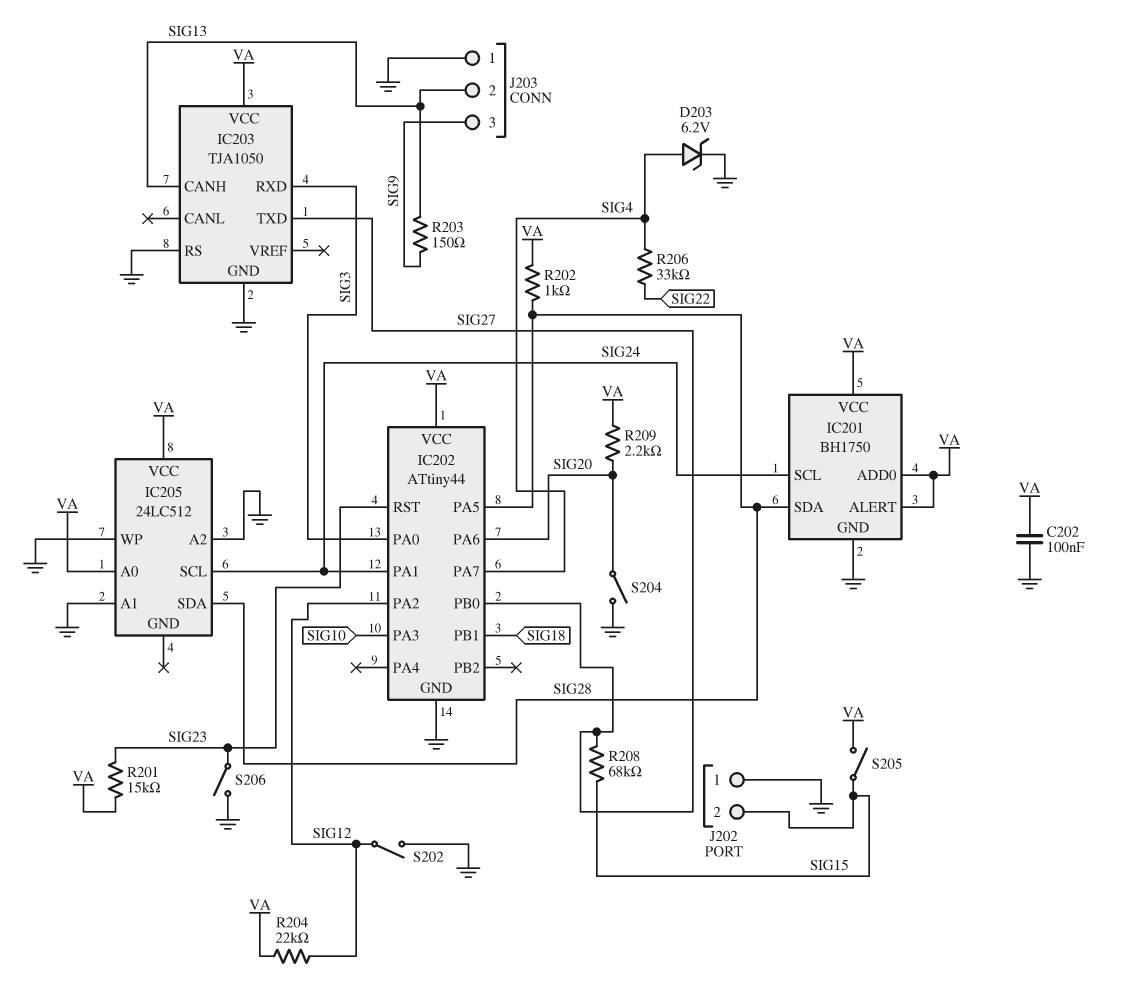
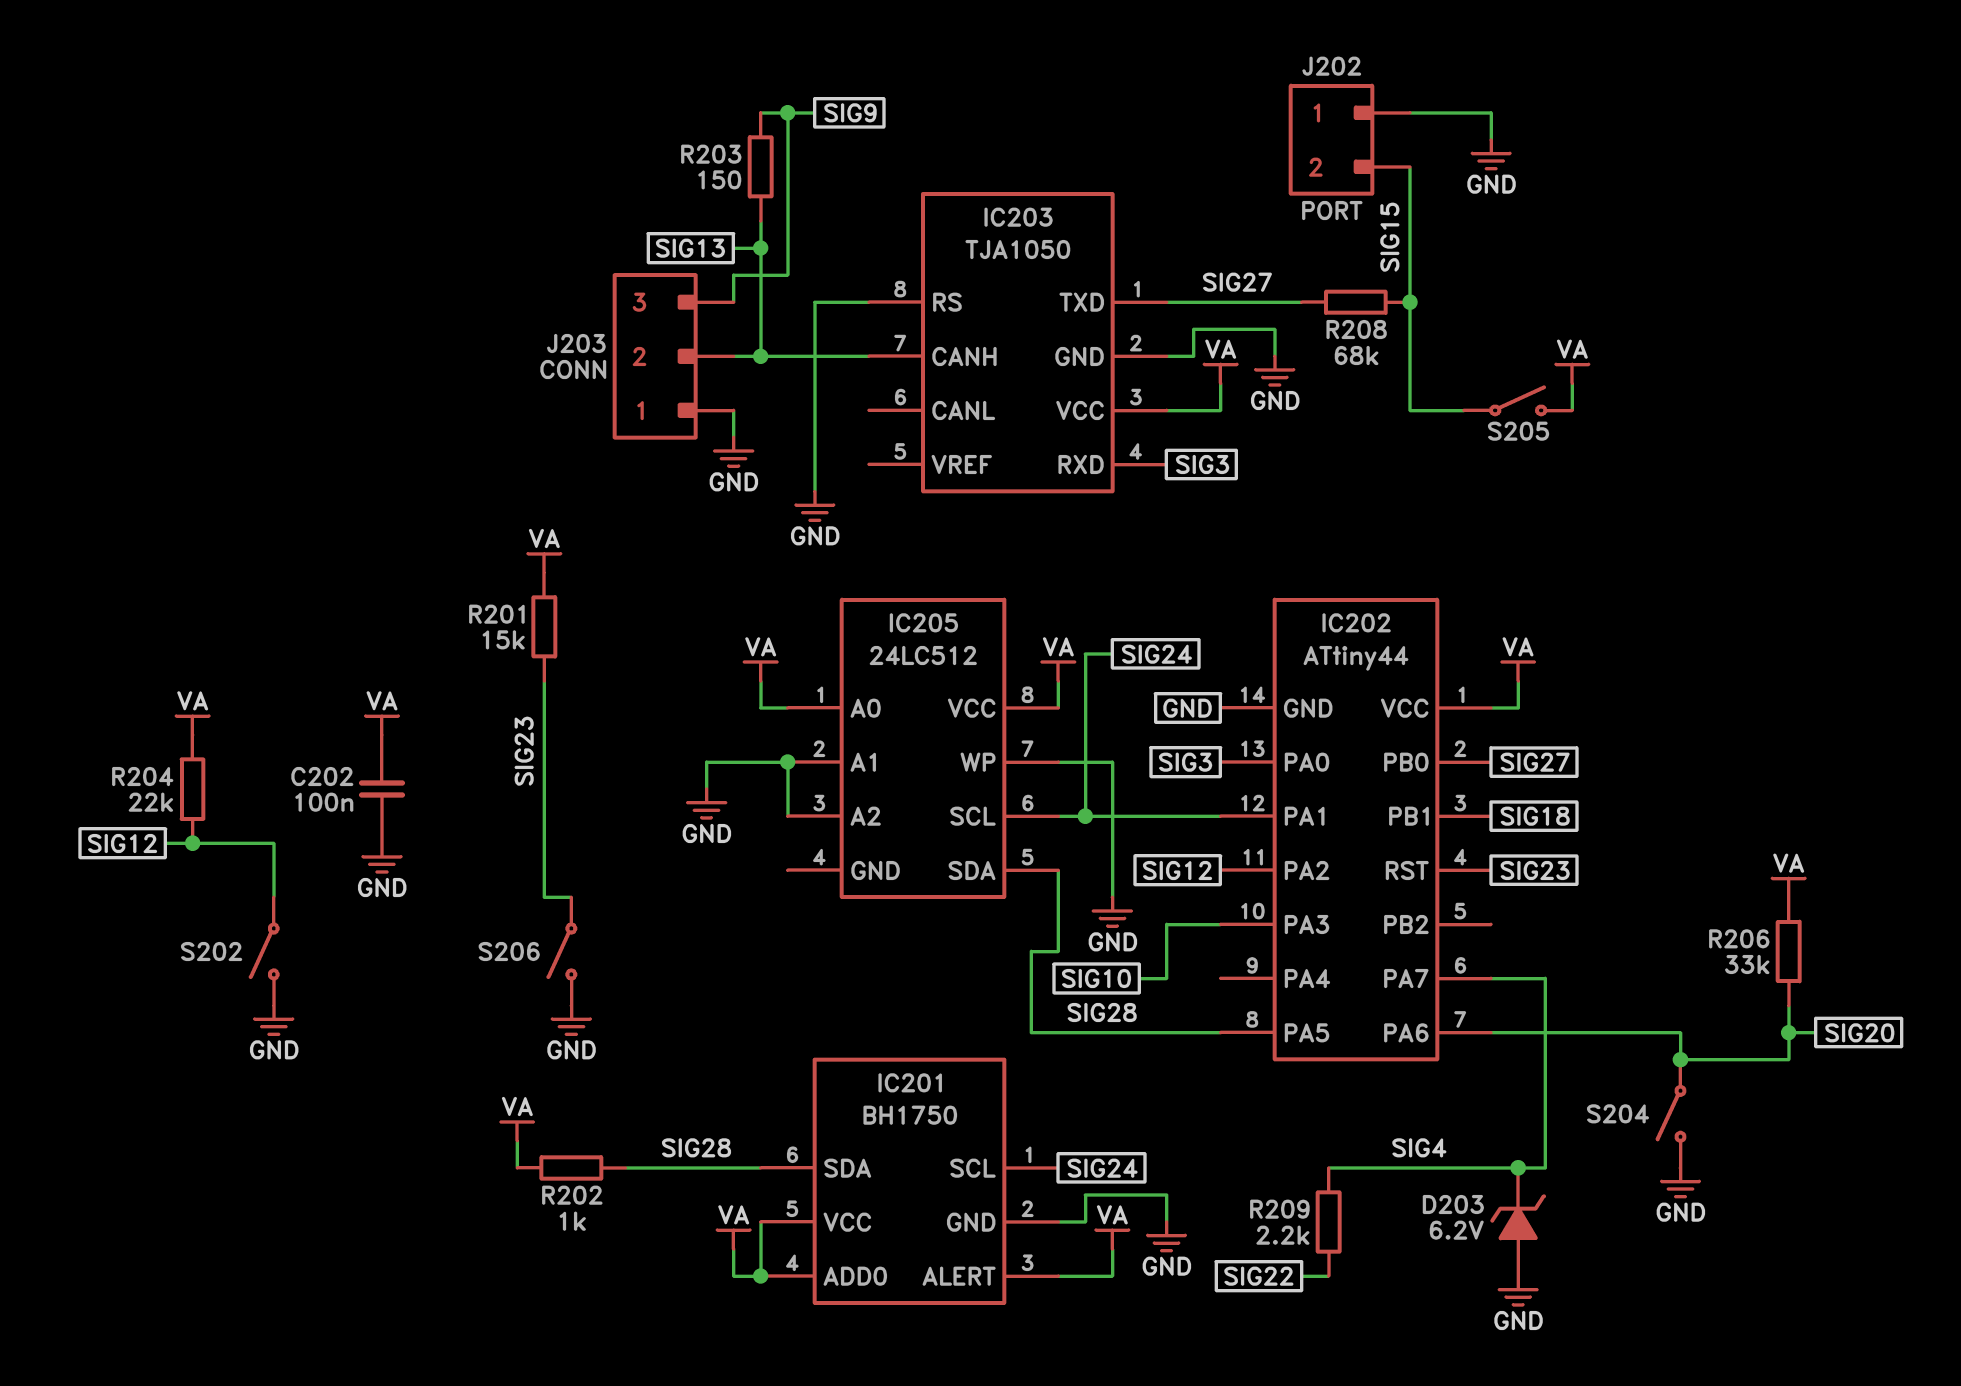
D203: zener 6.2V (A SIG4, K GND) -> zener 6.2V (A GND, K SIG4)
R206: 33k (SIG4, SIG22) -> 33k (SIG20, VA)
R209: 2.2k (SIG20, VA) -> 2.2k (SIG4, SIG22)

